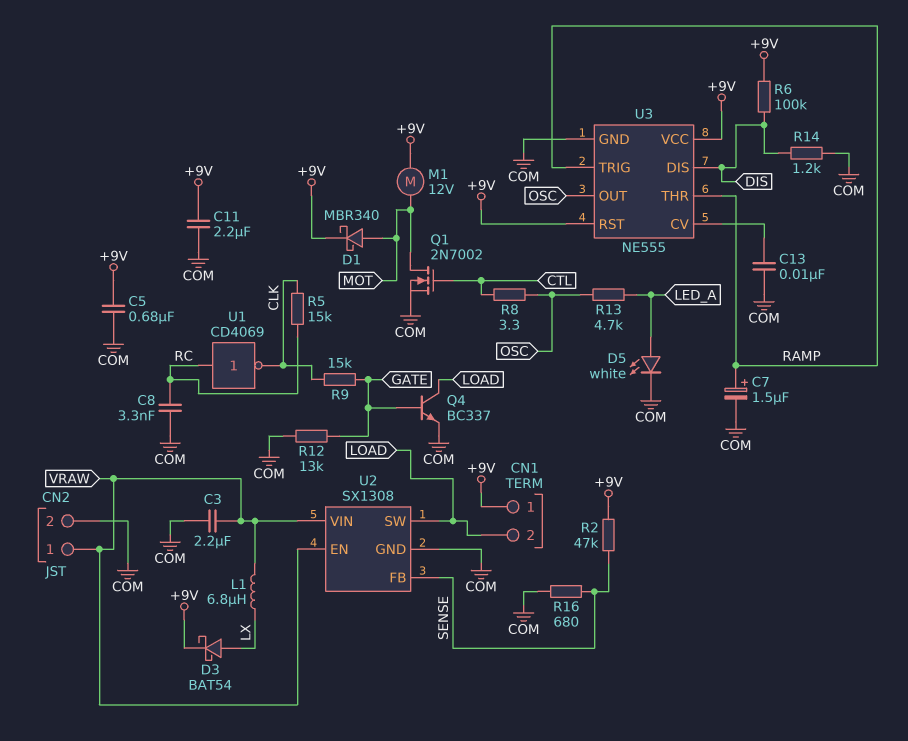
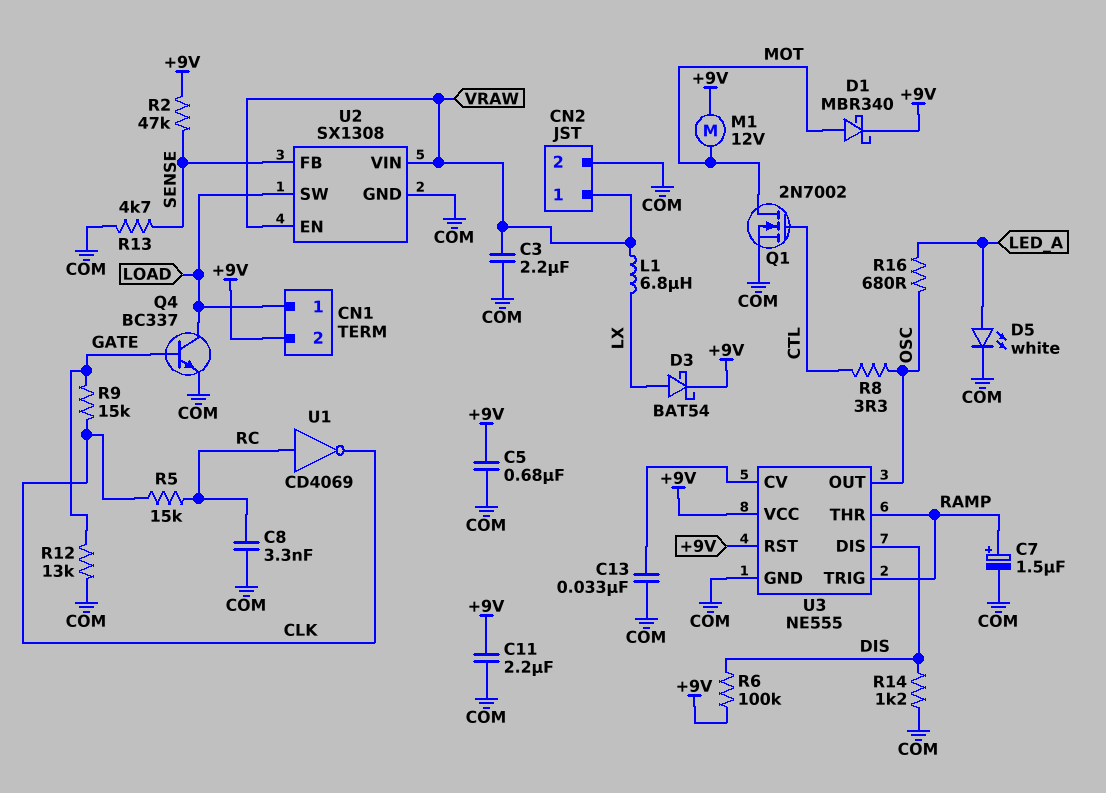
C13: 10nF (COM, U3/CV) -> 33nF (COM, U3/CV)
CN1 pin 1: +9V -> LOAD
CN1 pin 2: LOAD -> +9V
R13: 4.7k (LED_A, OSC) -> 4.7k (COM, SENSE)
R16: 680 (COM, SENSE) -> 680 (LED_A, OSC)

